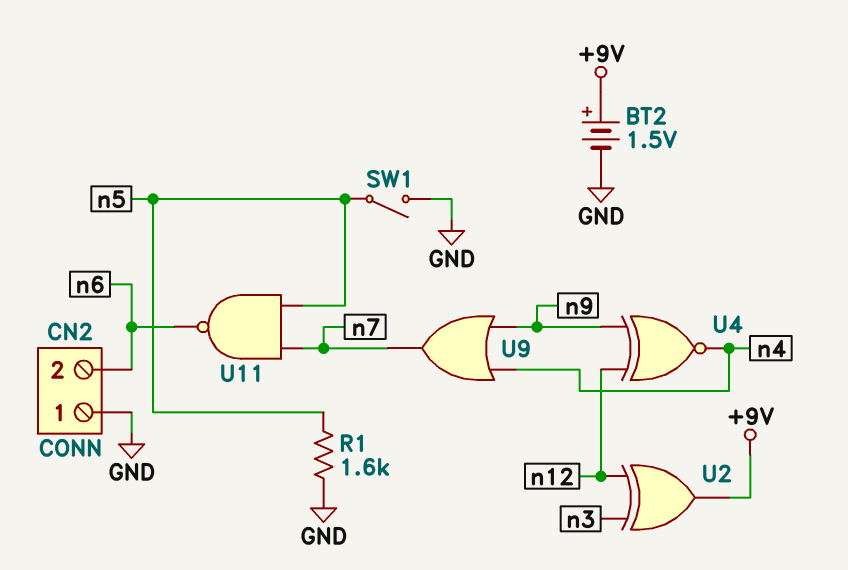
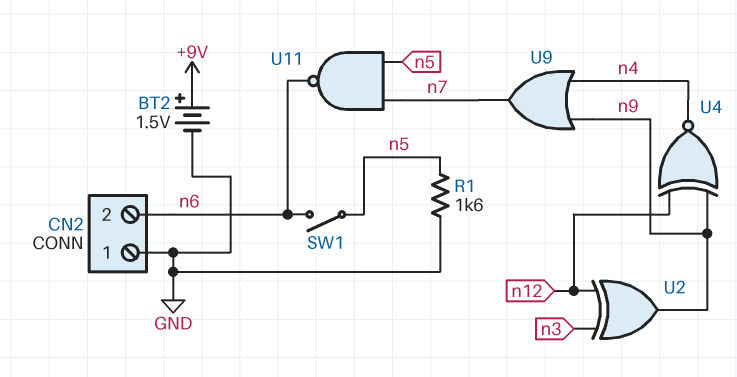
SW1: switch (GND, n5) -> switch (n5, n6)
U2: XOR (in n3, in n12, out +9V) -> XOR (in n3, in n12, out n9)

